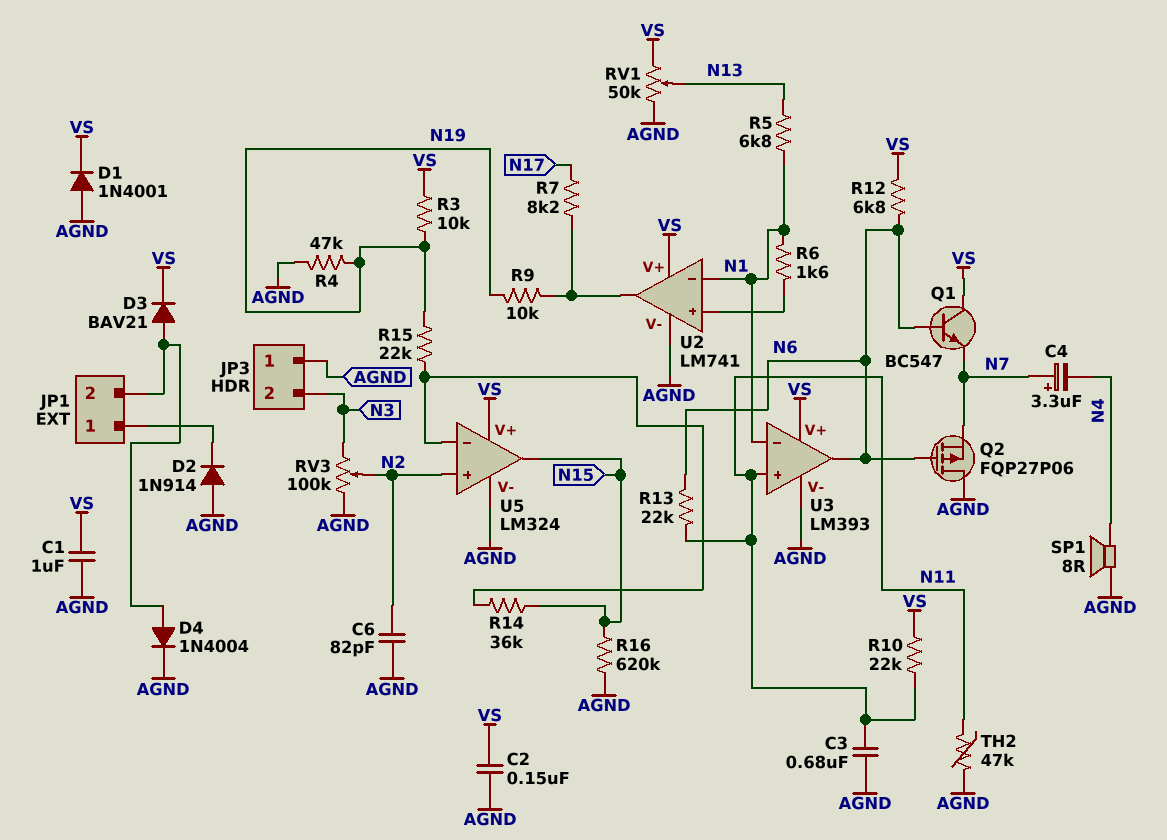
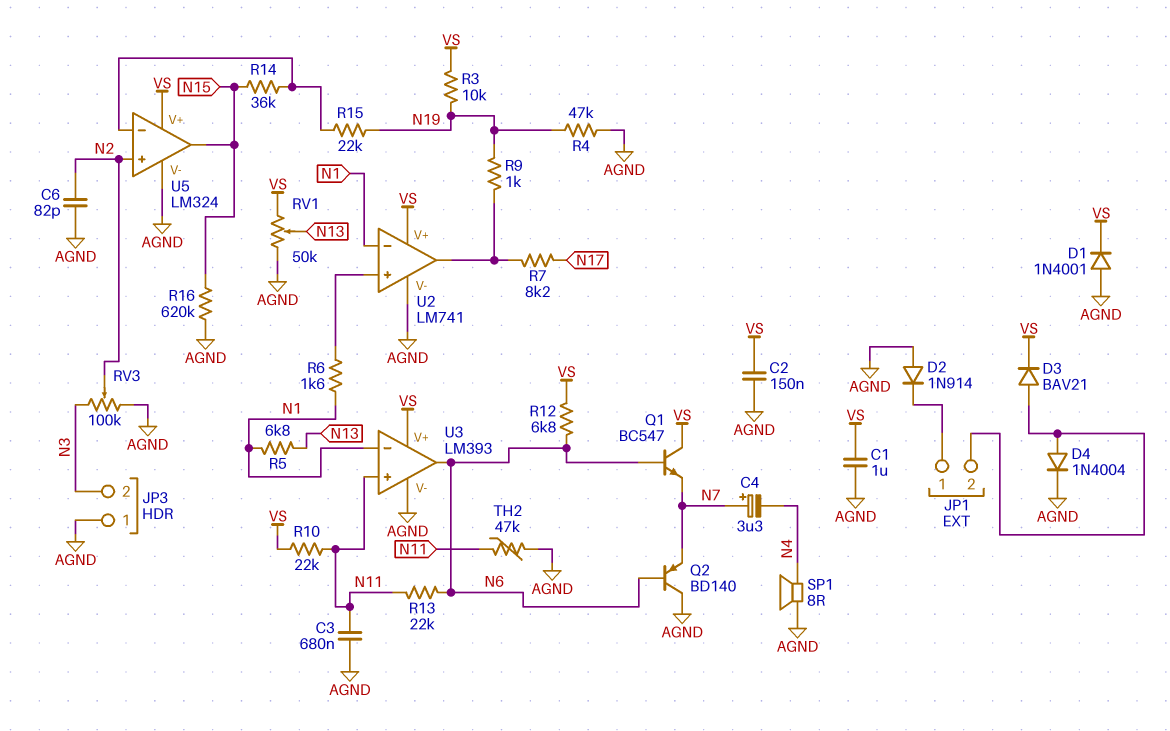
Q2: PMOS FQP27P06 (G N6, D AGND, S N7) -> PNP BD140 (B N6, C AGND, E N7)
R9: 10k (N19, U2/out) -> 1k (N19, U2/out)

